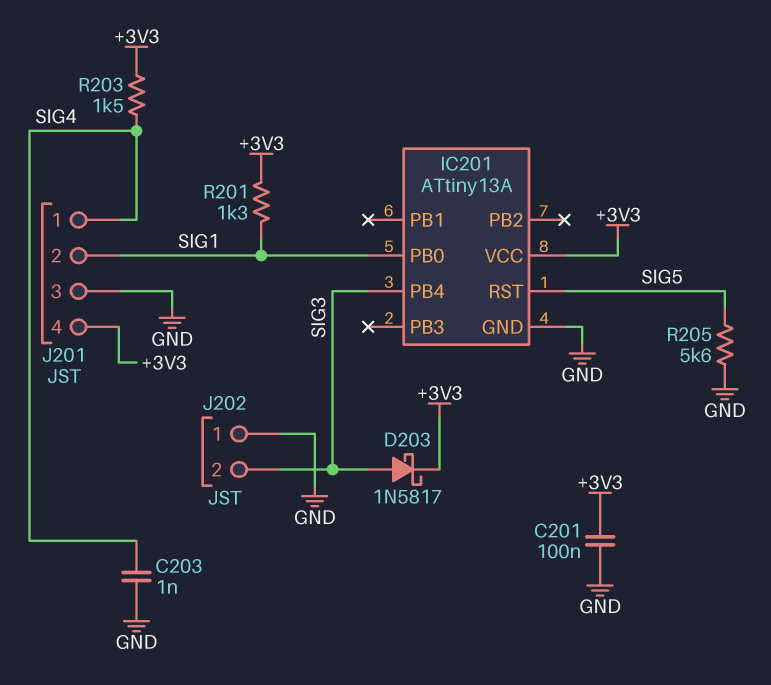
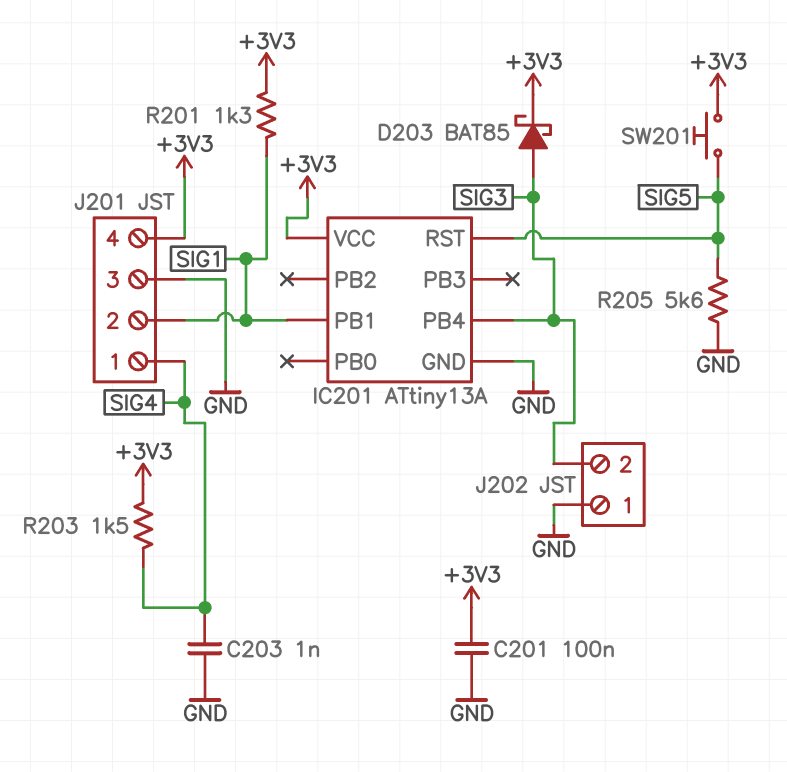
D203: schottky 1N5817 (A SIG3, K +3V3) -> schottky BAT85 (A SIG3, K +3V3)
IC201 pin PB0: SIG1 -> none
IC201 pin PB1: none -> SIG1
SW201: none -> button (+3V3, SIG5)

